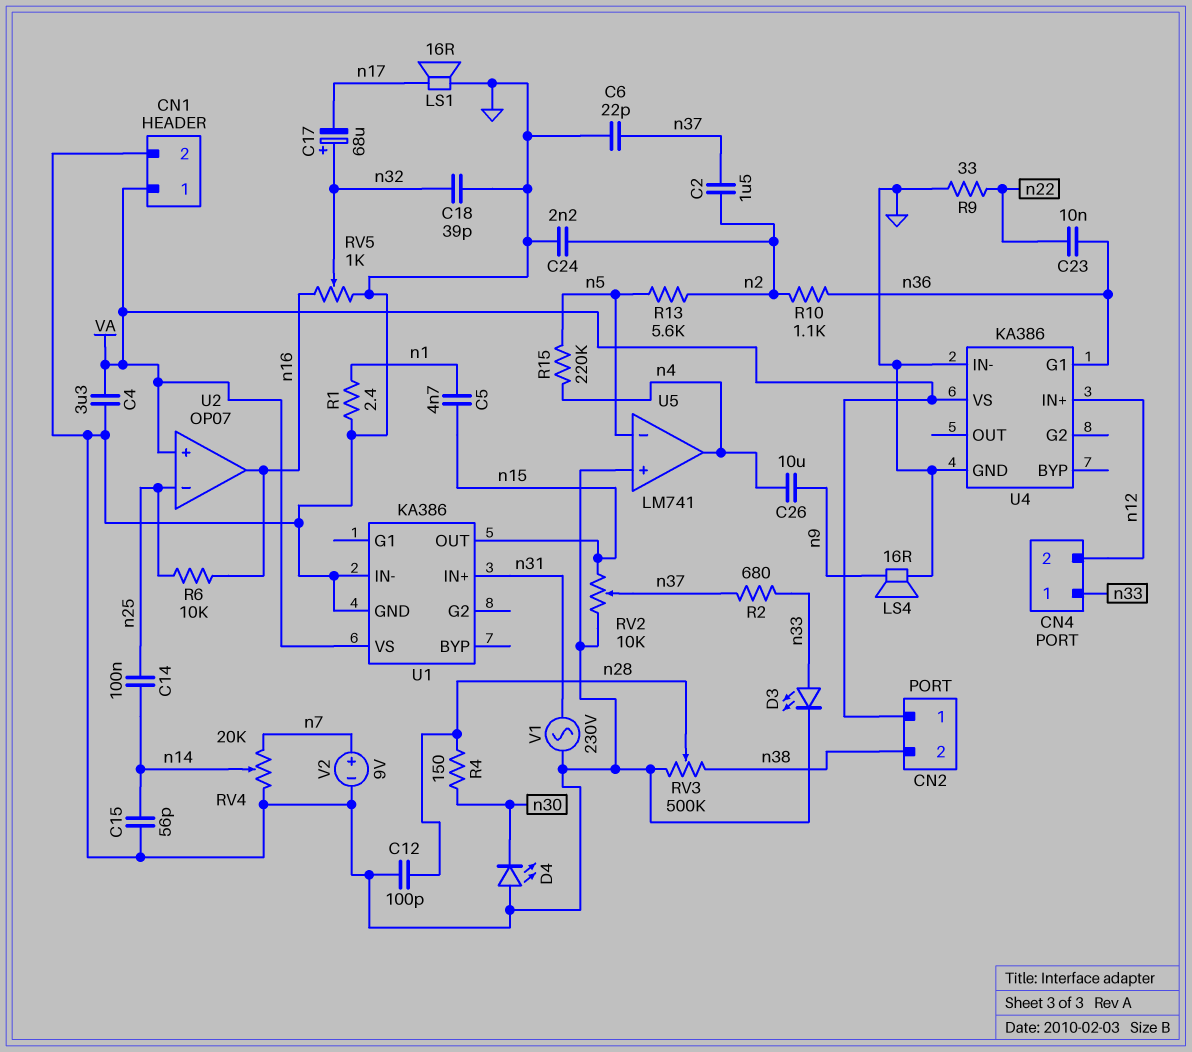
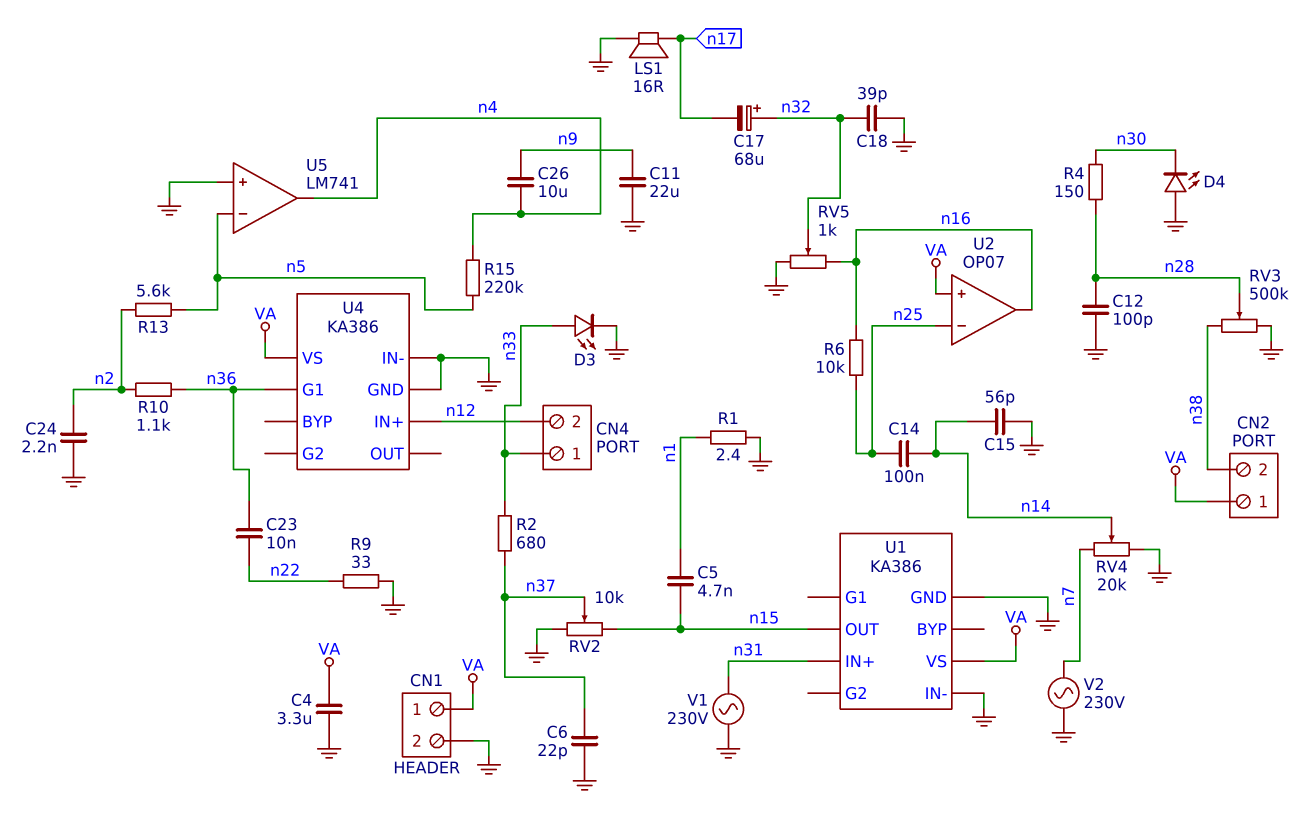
C2: 1.5uF (n2, n37) -> none
C11: none -> 22uF (GND, n9)
LS4: speaker 16R (GND, n9) -> none
V2: 9V (plus n7, minus GND) -> AC 230V (GND, n7)

